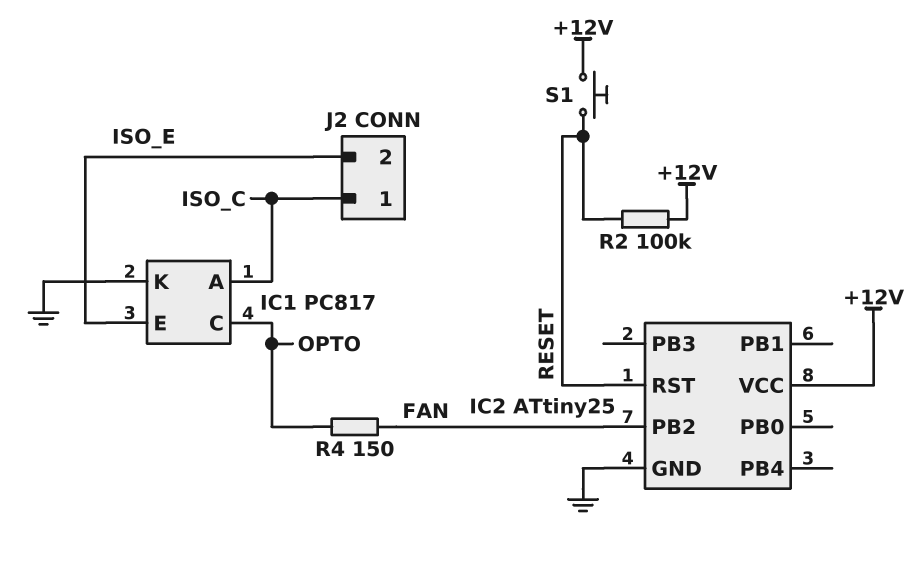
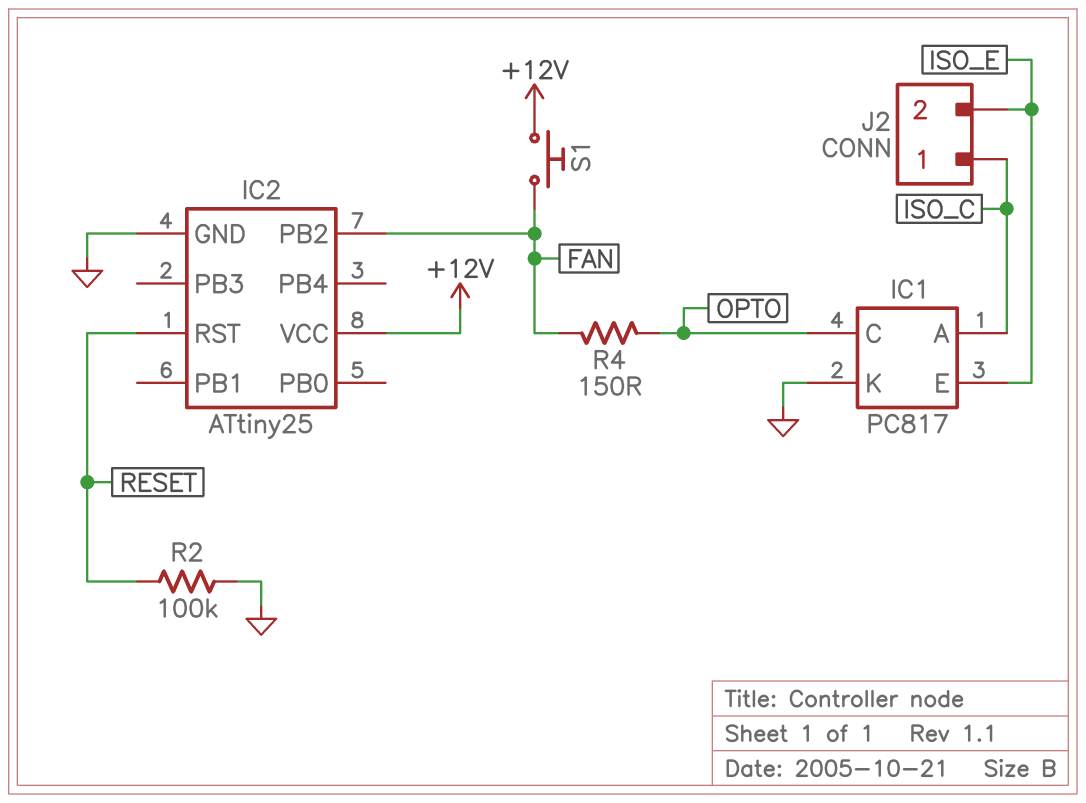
R2: 100k (+12V, RESET) -> 100k (GND, RESET)
S1: button (+12V, RESET) -> button (+12V, FAN)

